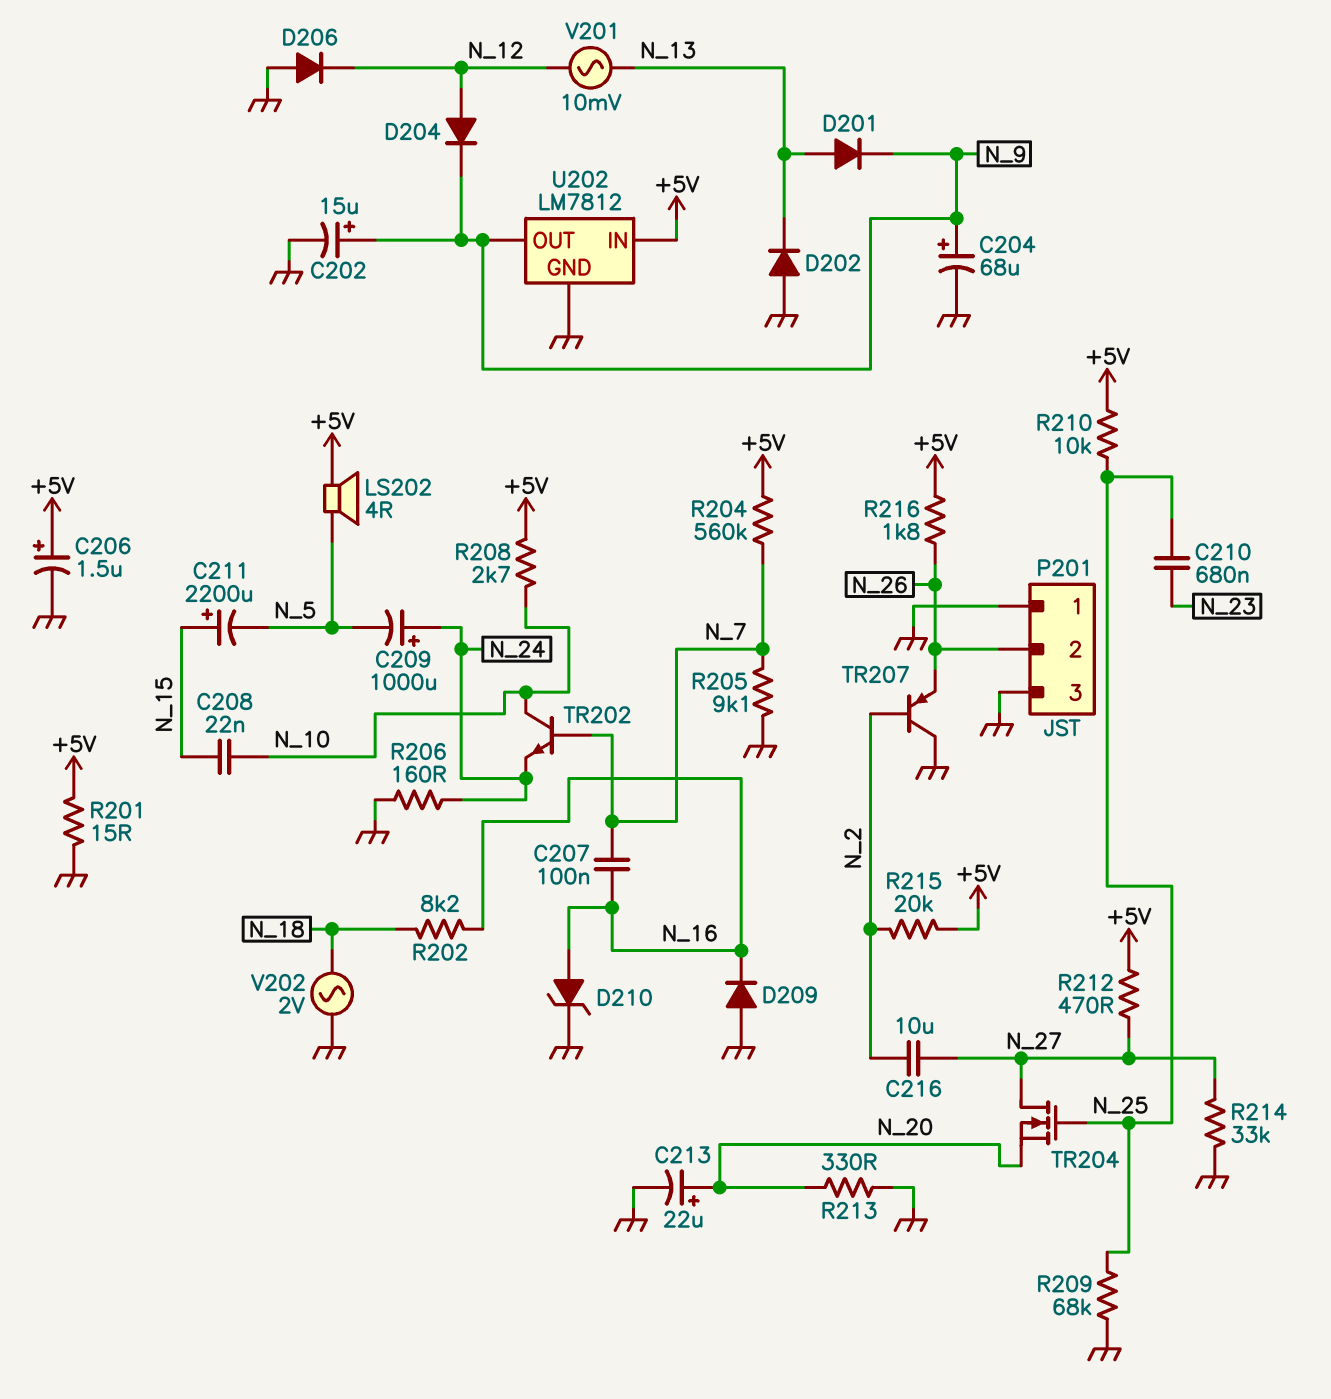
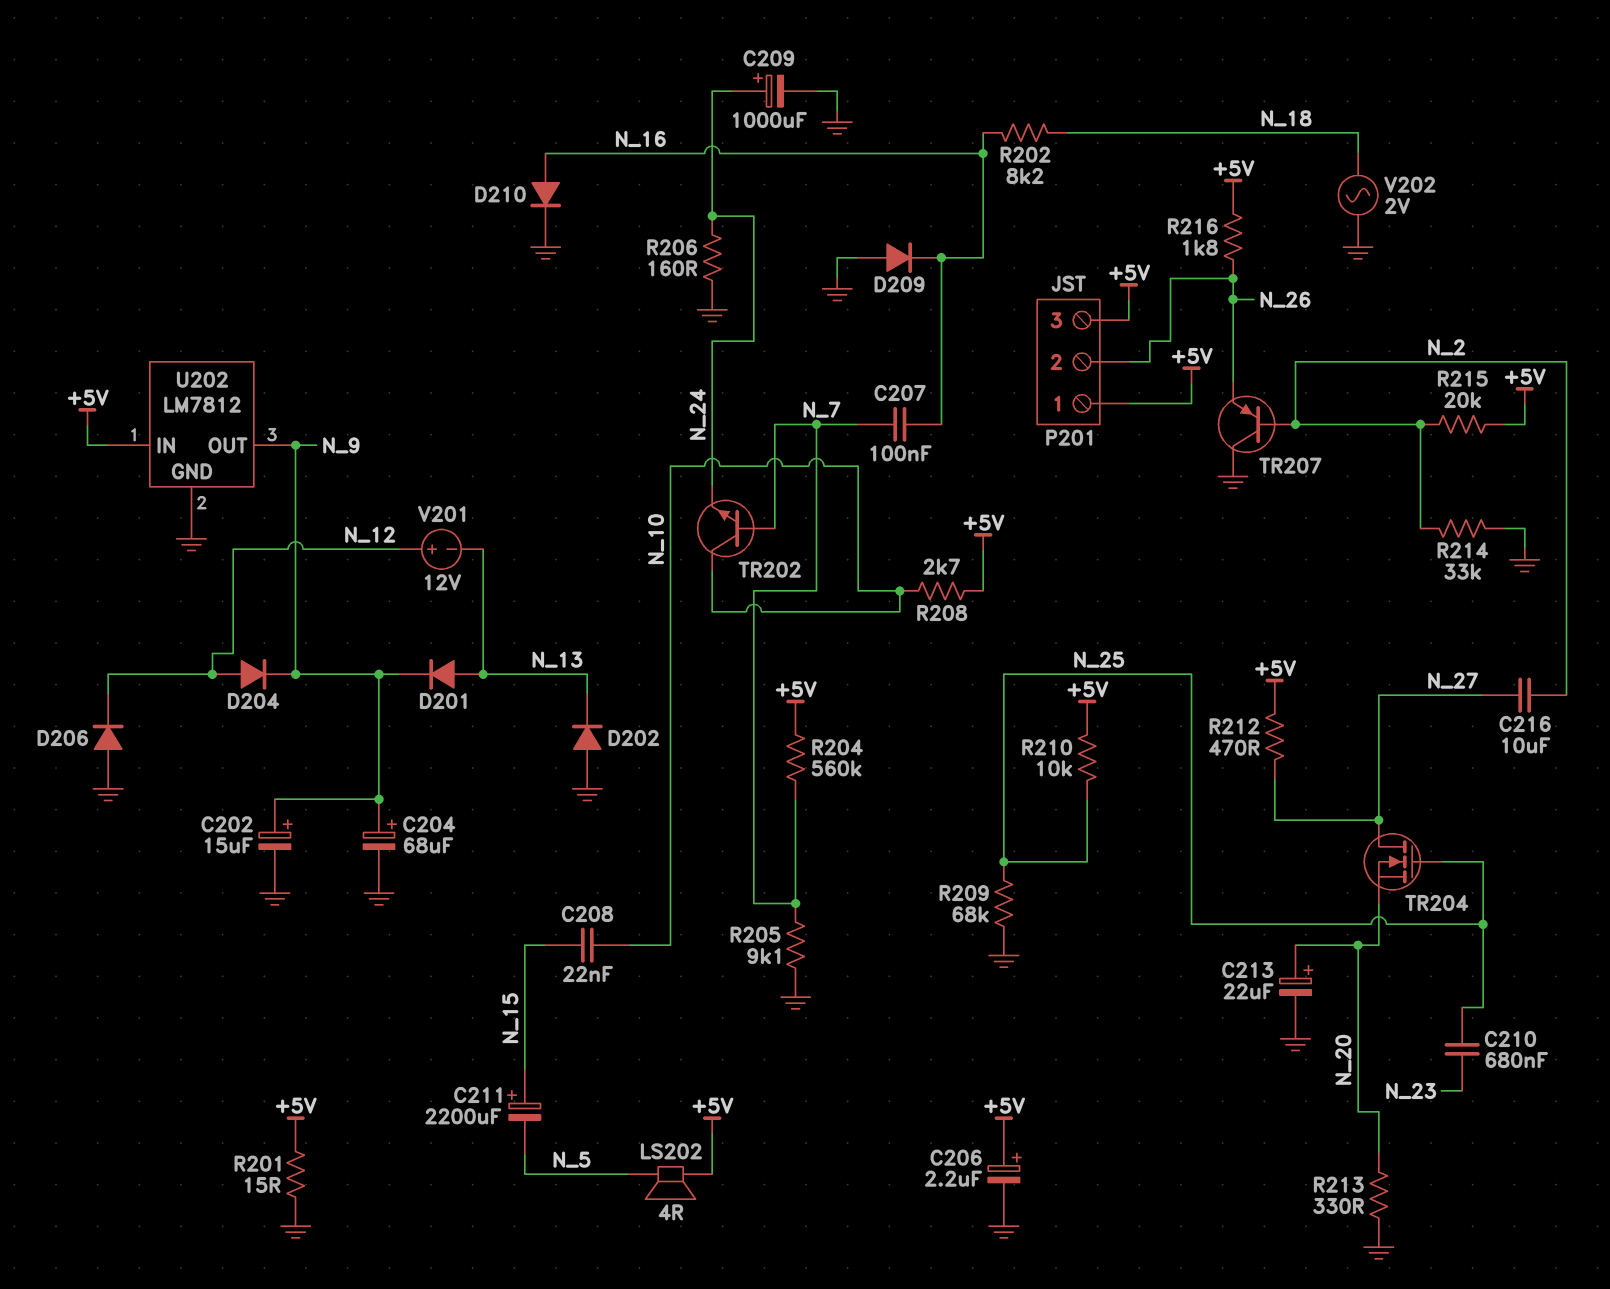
C206: 1.5uF (plus +5V, minus GND) -> 2.2uF (plus +5V, minus GND)
C209: 1000uF (plus N_24, minus N_5) -> 1000uF (plus N_24, minus GND)
D210: zener (A N_16, K GND) -> diode (A N_16, K GND)
P201 pin 1: GND -> +5V
P201 pin 3: GND -> +5V
R214: 33k (GND, N_27) -> 33k (GND, N_2)
V201: AC 10mV (N_12, N_13) -> 12V (plus N_12, minus N_13)

